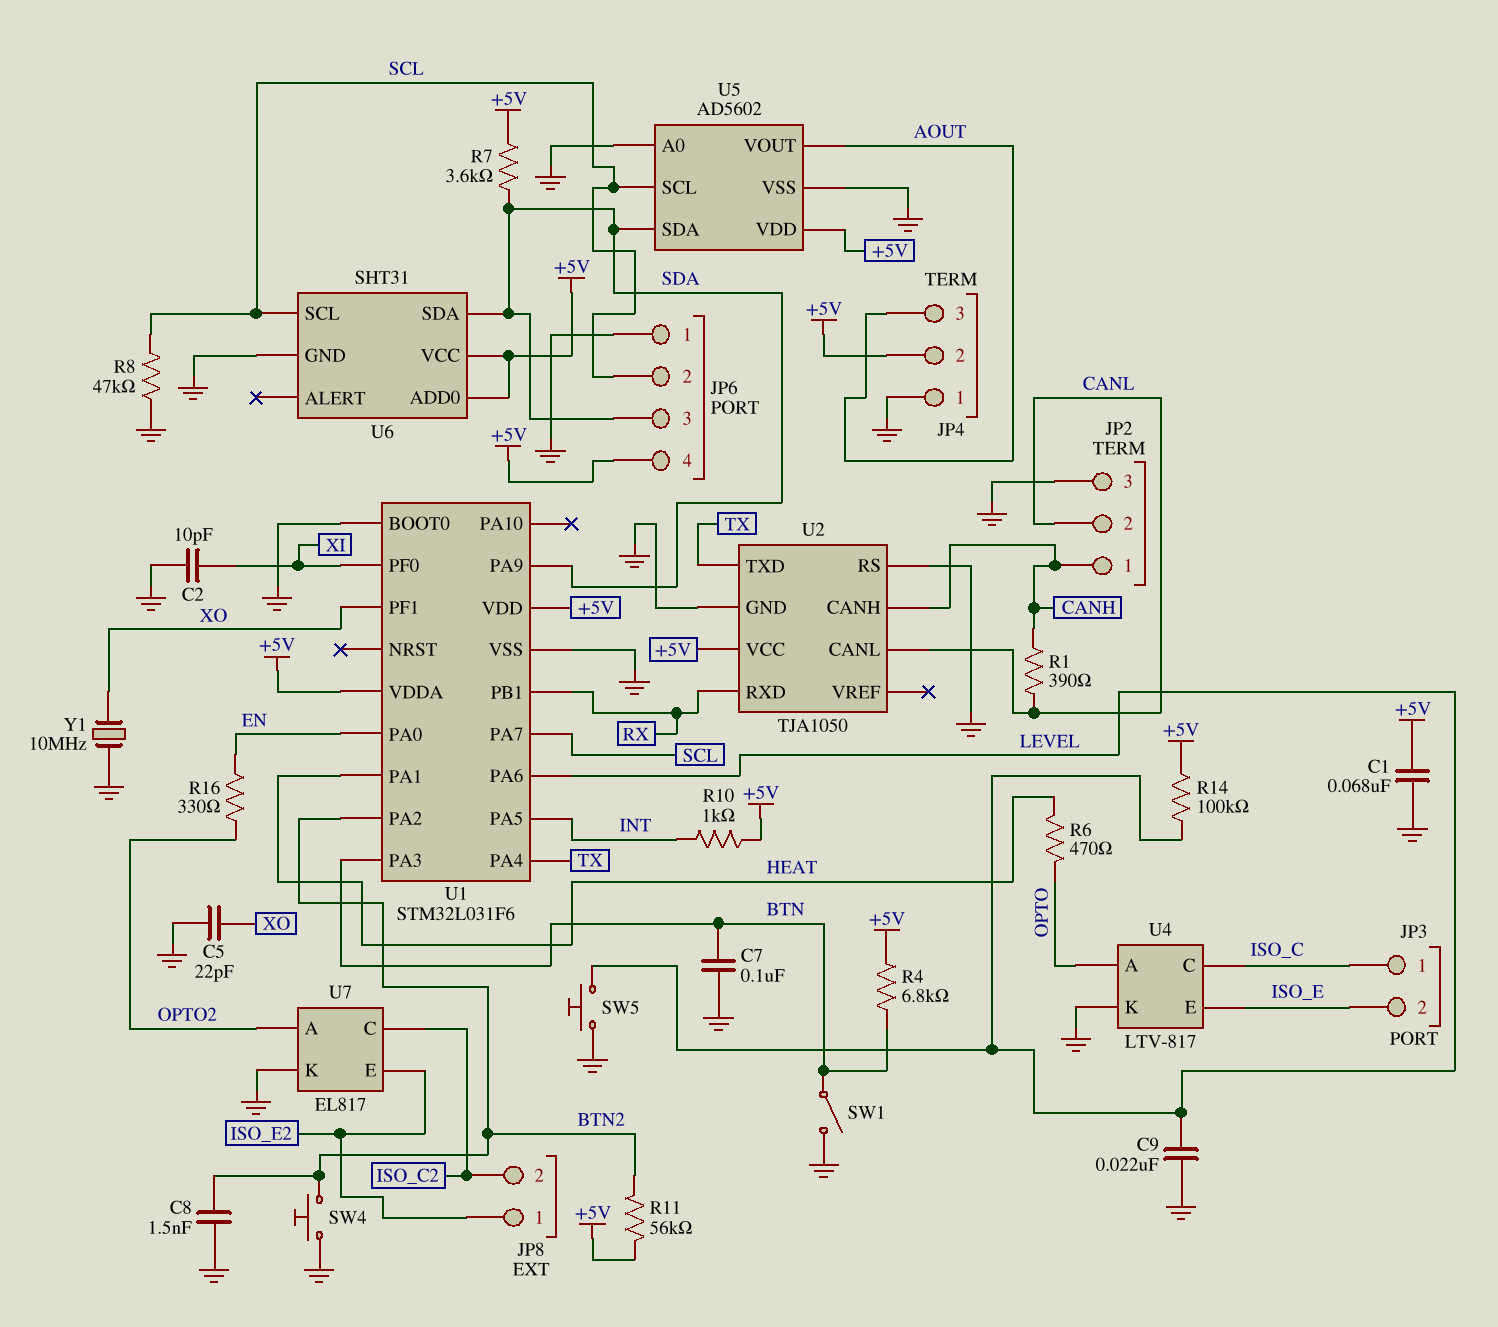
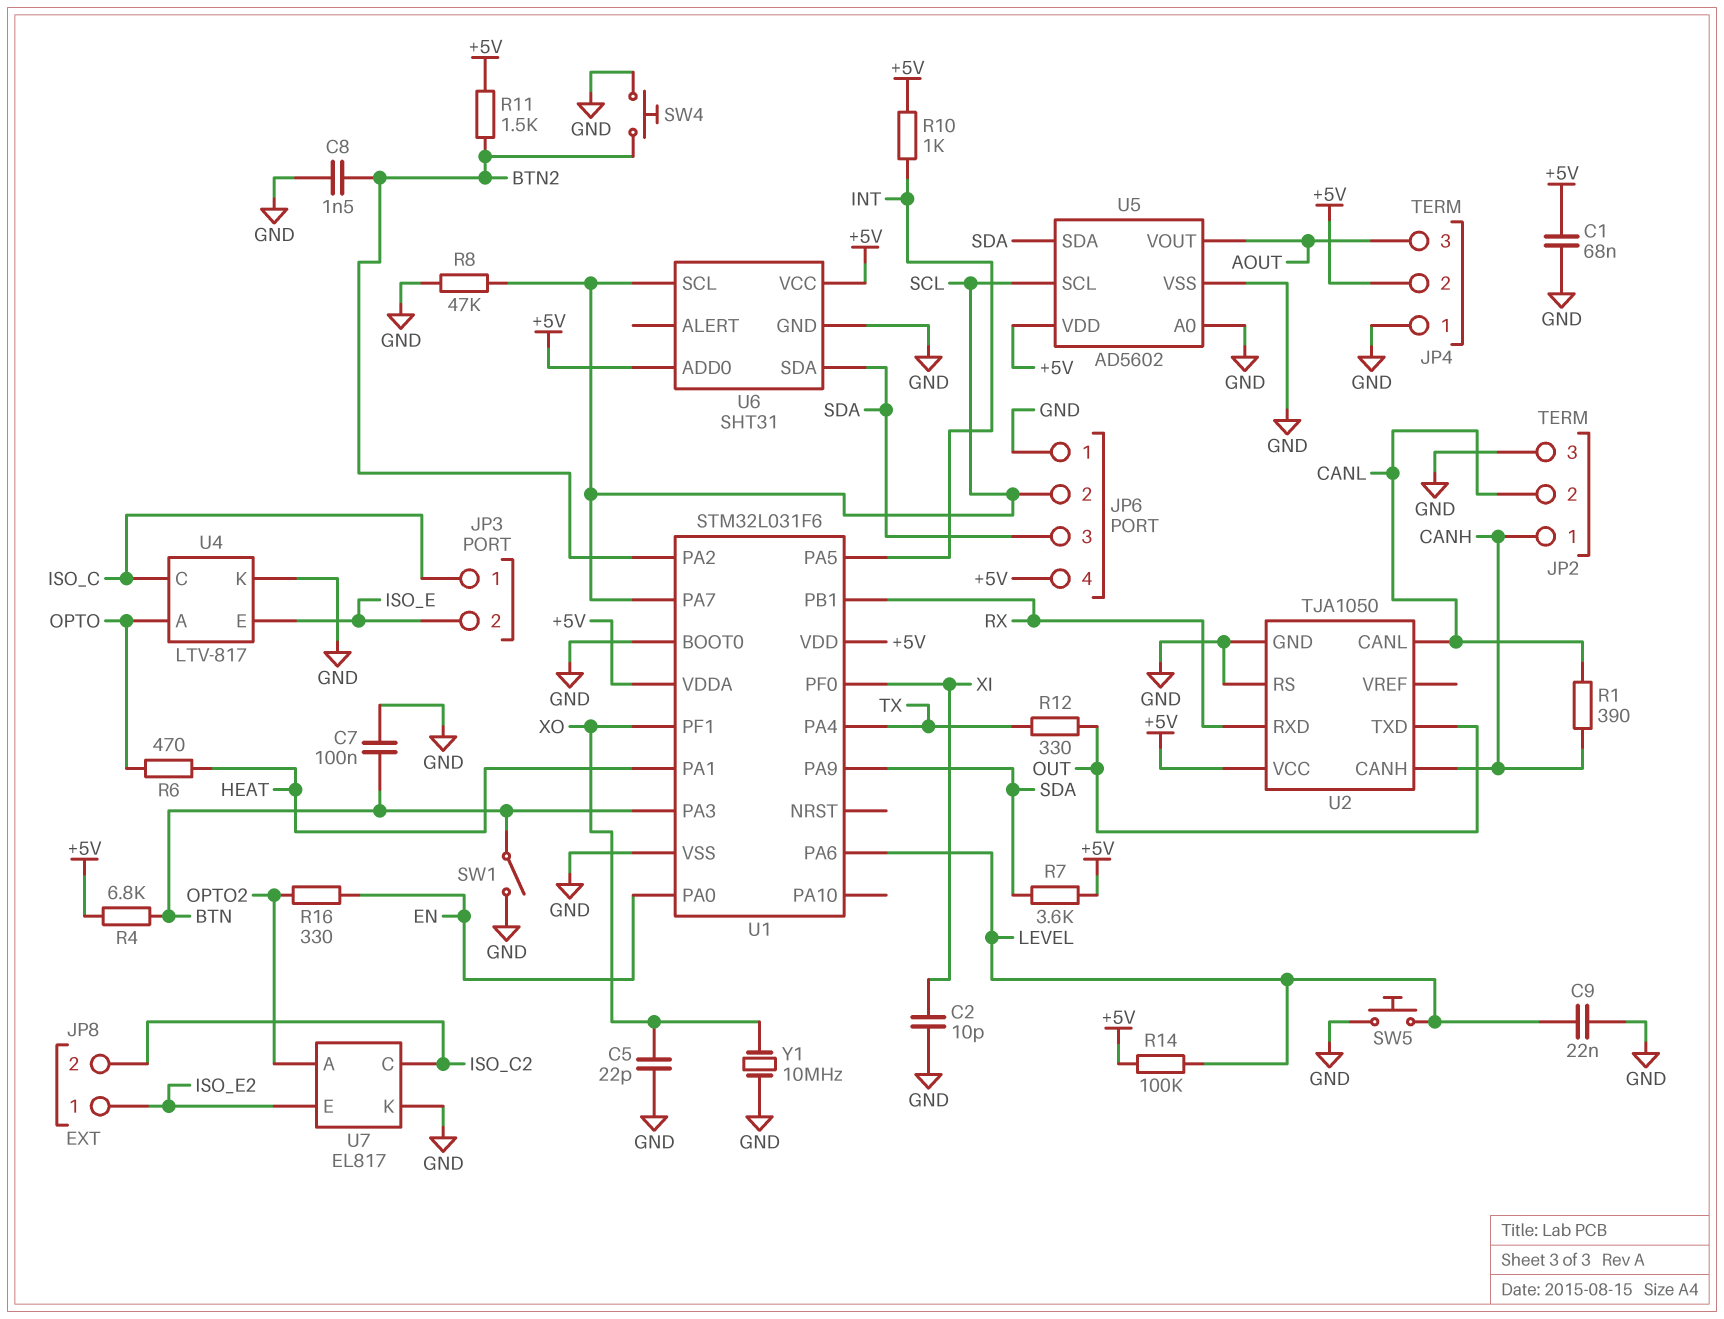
R11: 56k (+5V, BTN2) -> 1.5k (+5V, BTN2)
R12: none -> 330 (OUT, TX)
U2 pin TXD: TX -> OUT

